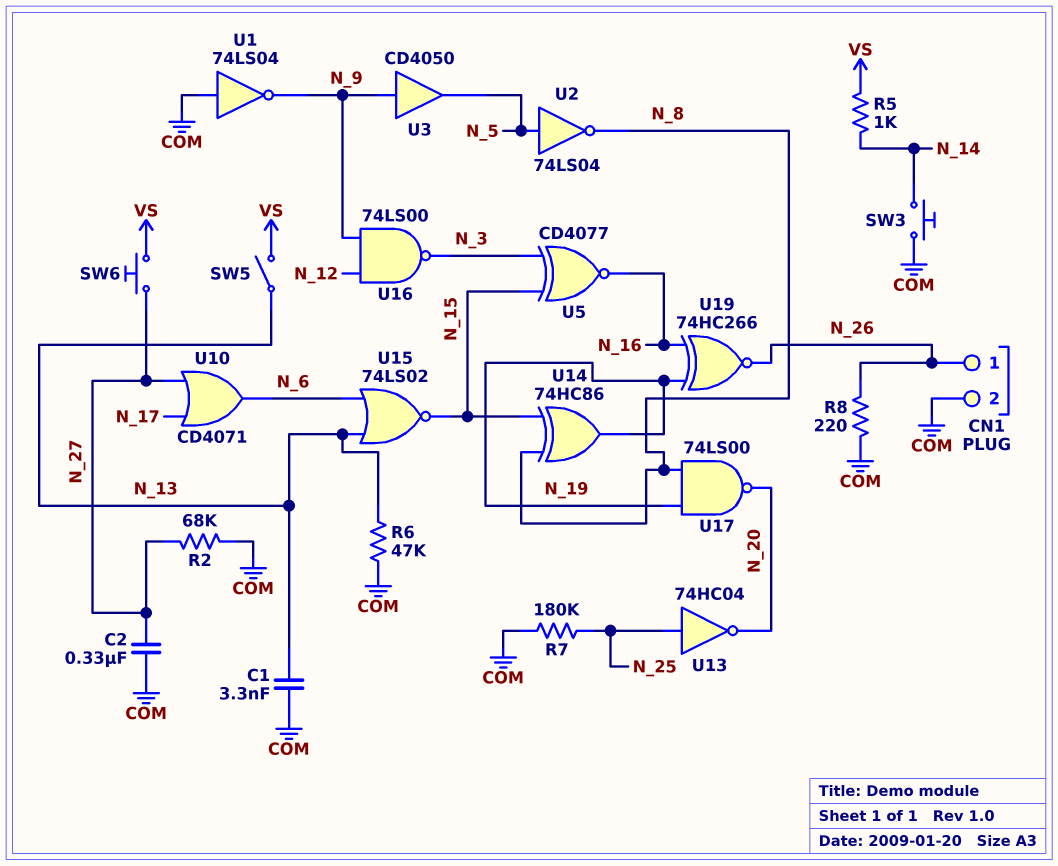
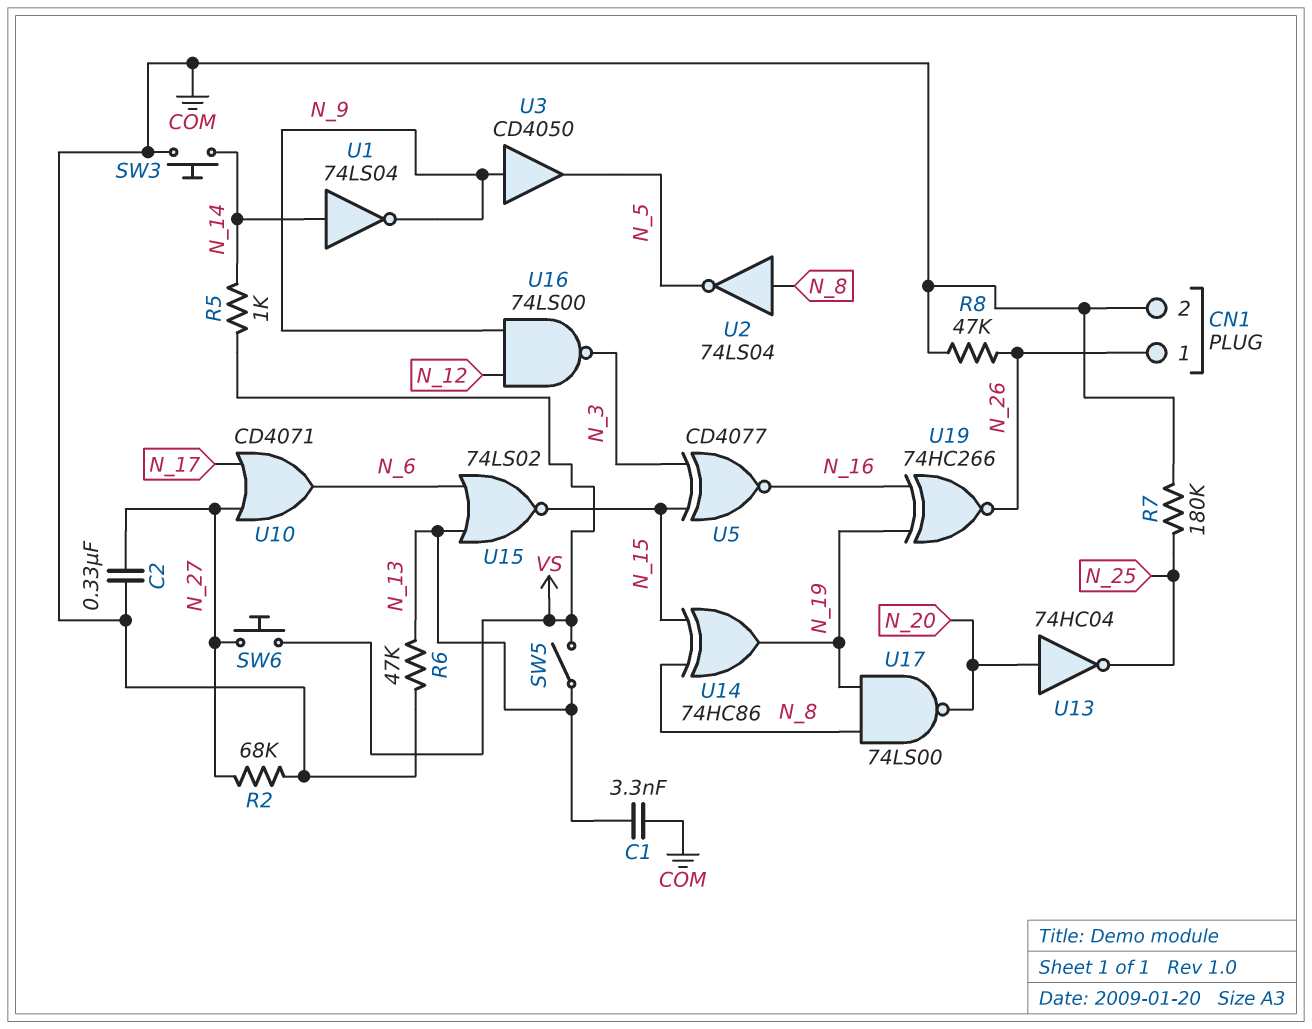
R8: 220 (COM, N_26) -> 47k (COM, N_26)
U1: NOT 74LS04 (in COM, out N_9) -> NOT 74LS04 (in N_14, out N_9)
U2: NOT 74LS04 (in N_5, out N_8) -> NOT 74LS04 (in N_8, out N_5)
U13: NOT 74HC04 (in N_25, out N_20) -> NOT 74HC04 (in N_20, out N_25)

